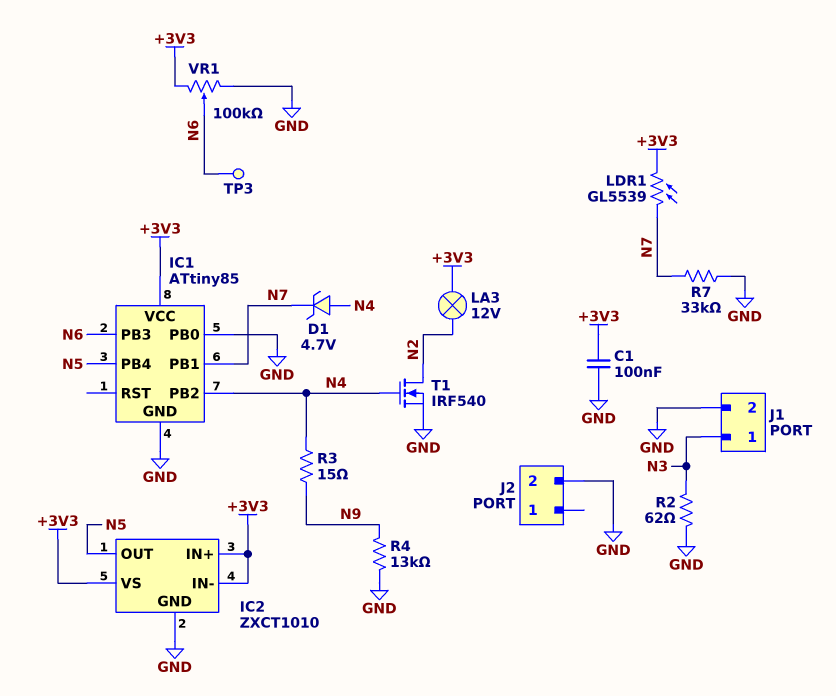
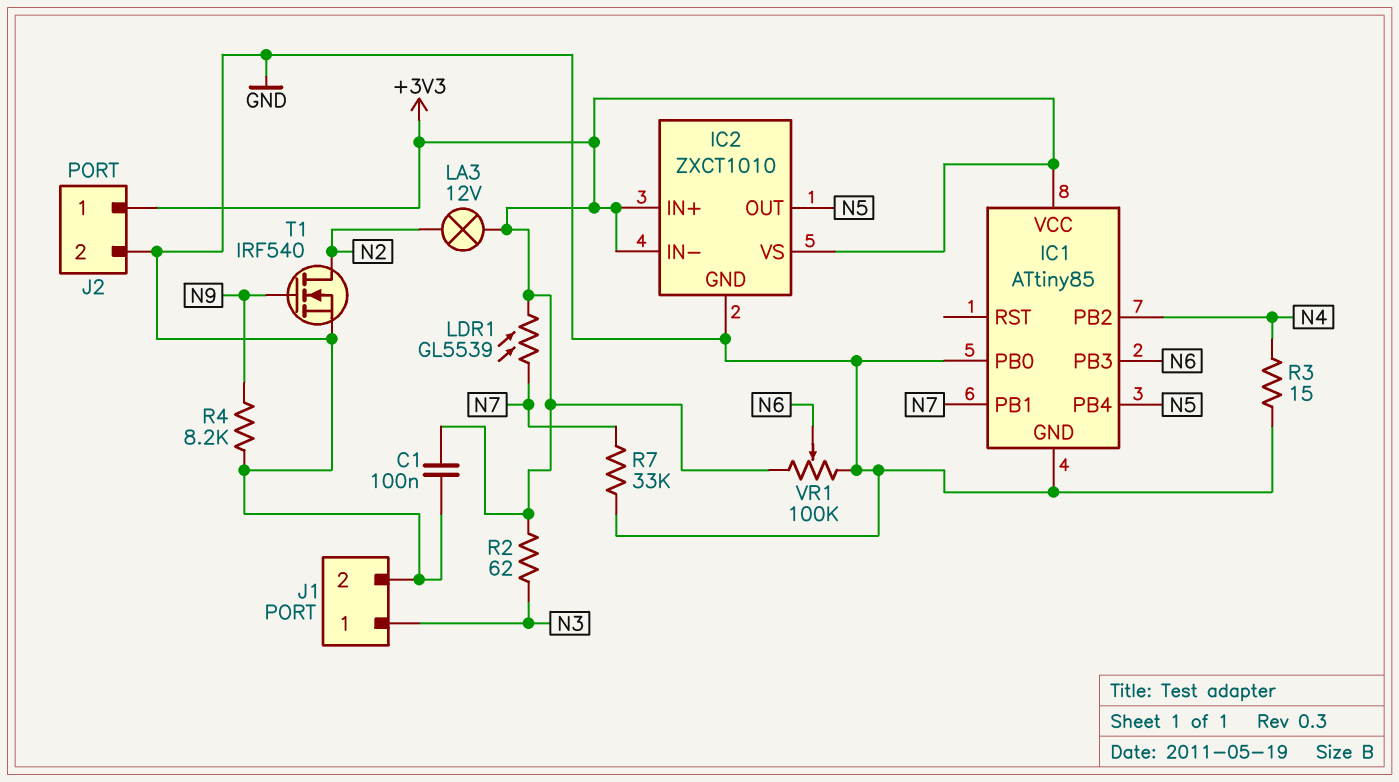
D1: zener 4.7V (A N4, K N7) -> none
J2 pin 1: none -> +3V3
R2: 62 (GND, N3) -> 62 (+3V3, N3)
R3: 15 (N4, N9) -> 15 (GND, N4)
R4: 13k (GND, N9) -> 8.2k (GND, N9)
T1: NMOS IRF540 (G N4, D N2, S GND) -> NMOS IRF540 (G N9, D N2, S GND)
TP3: test point (N6) -> none

